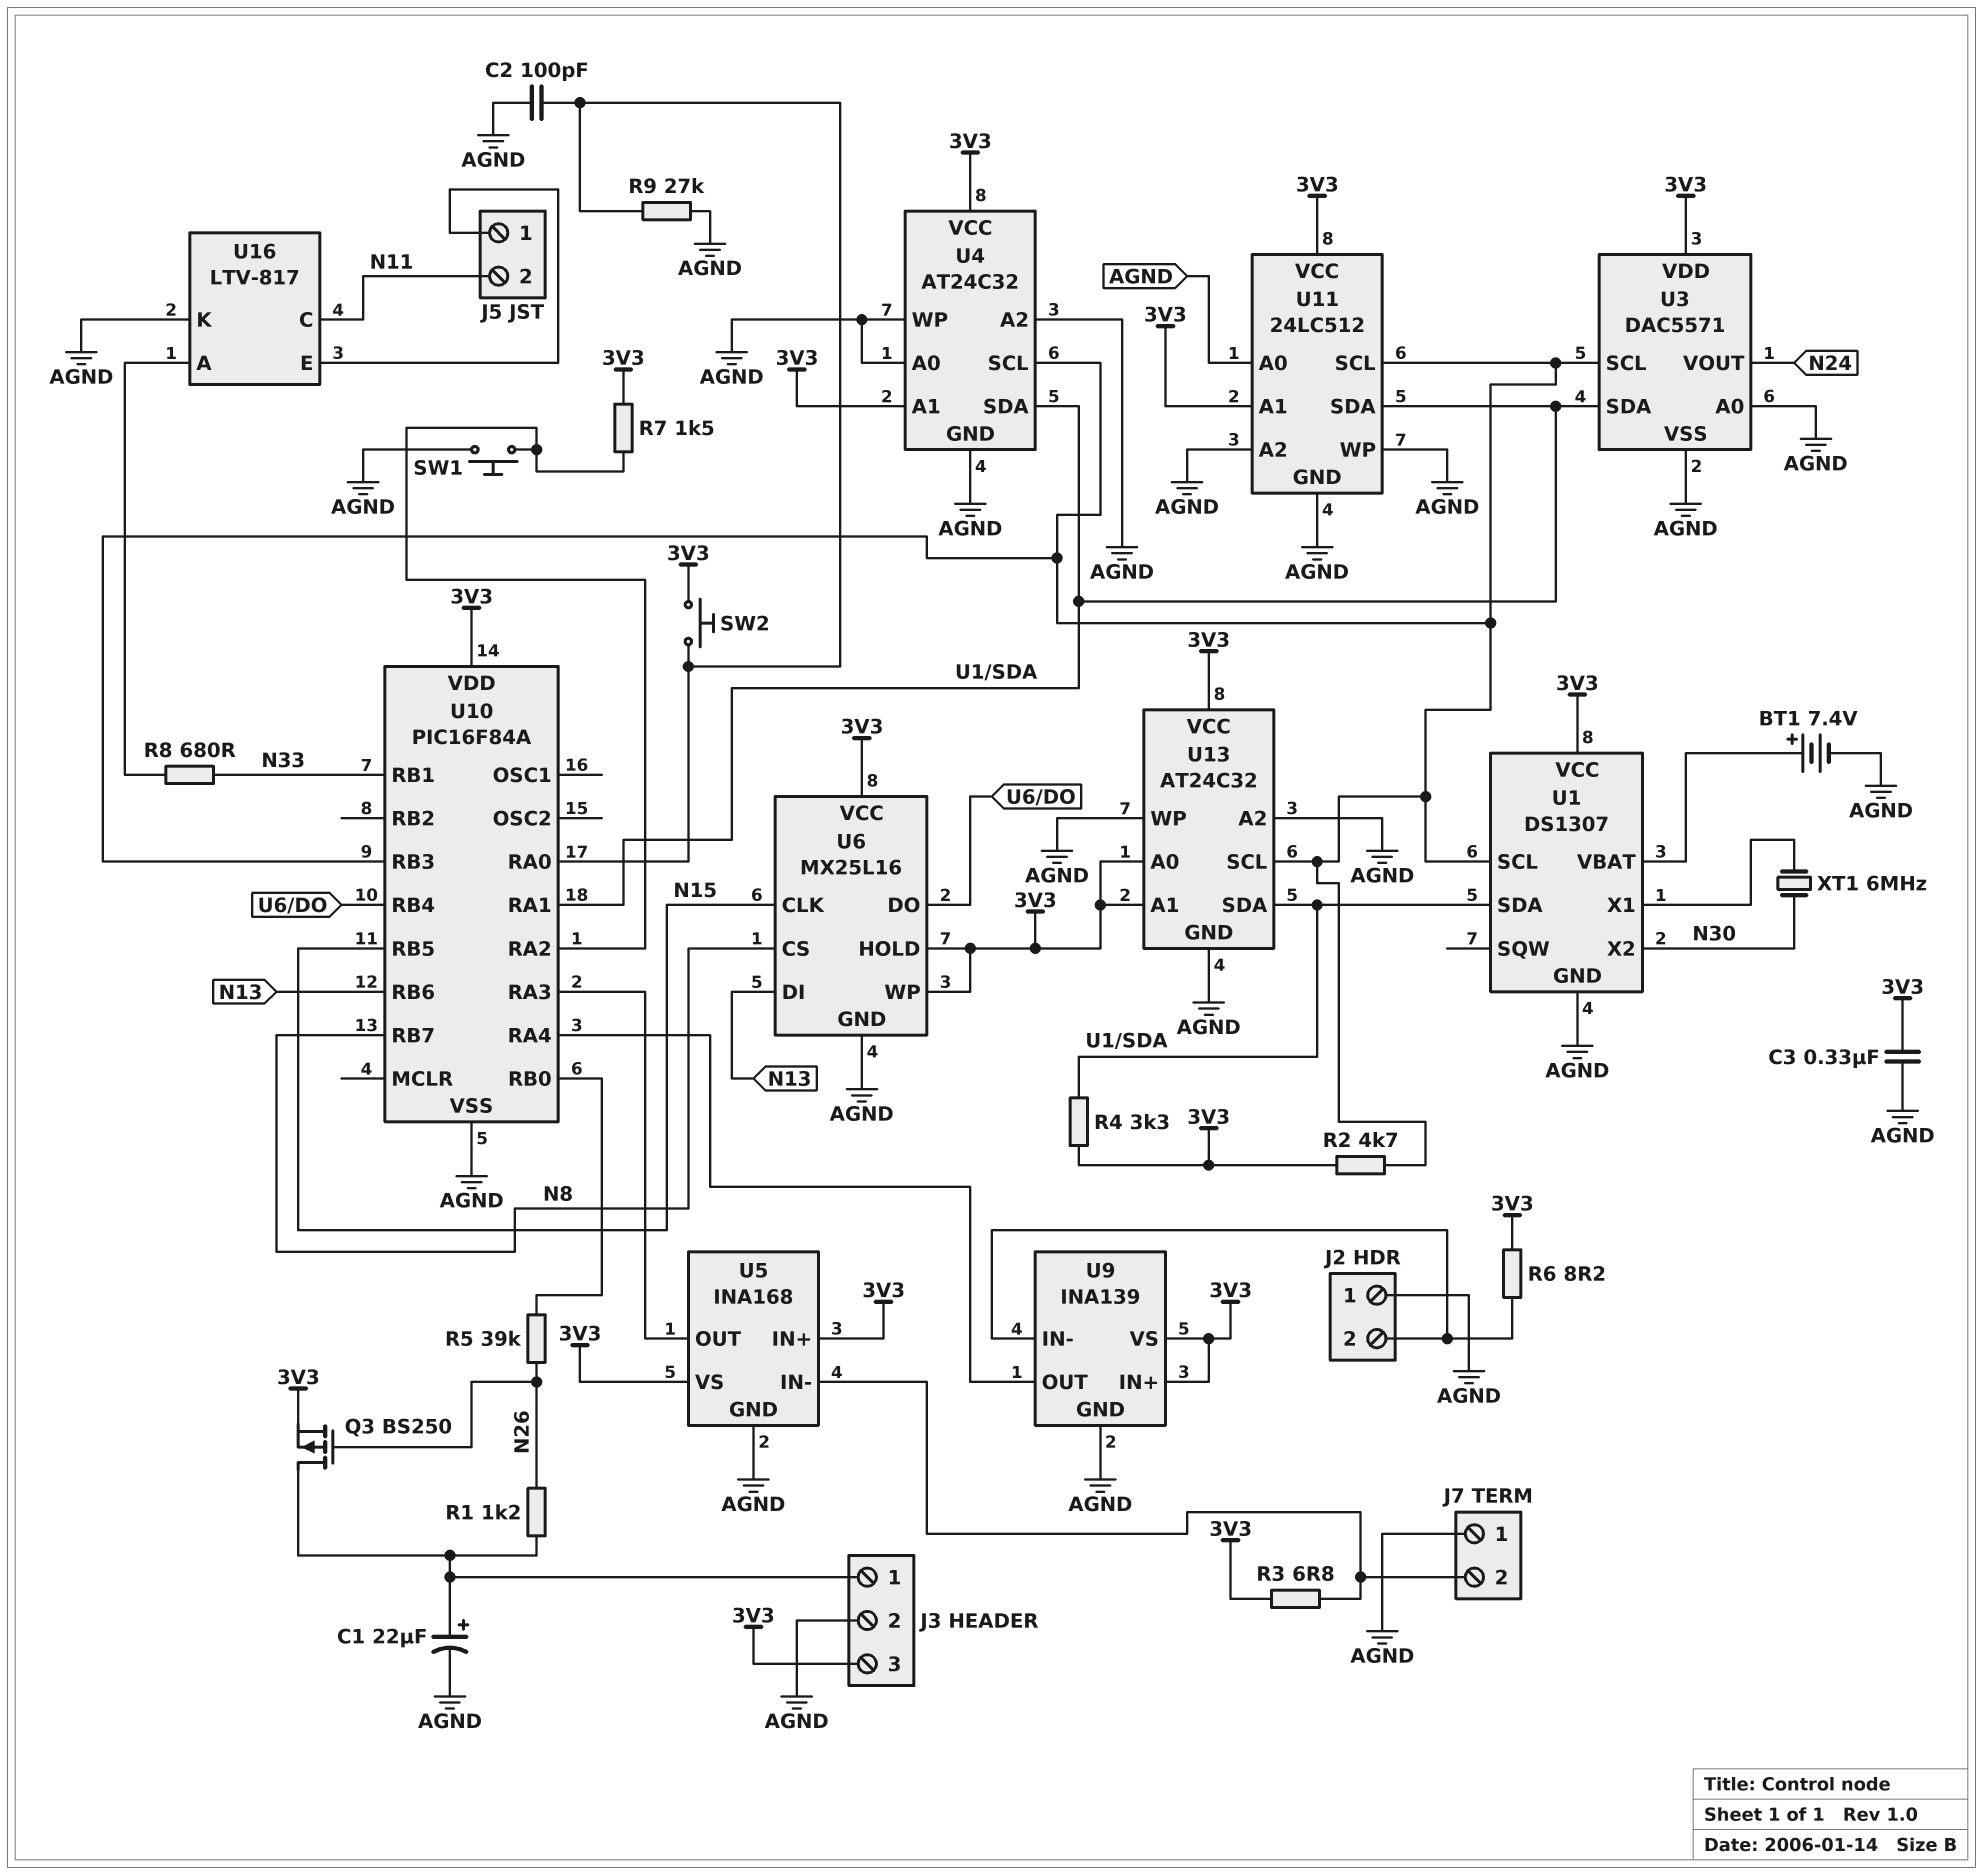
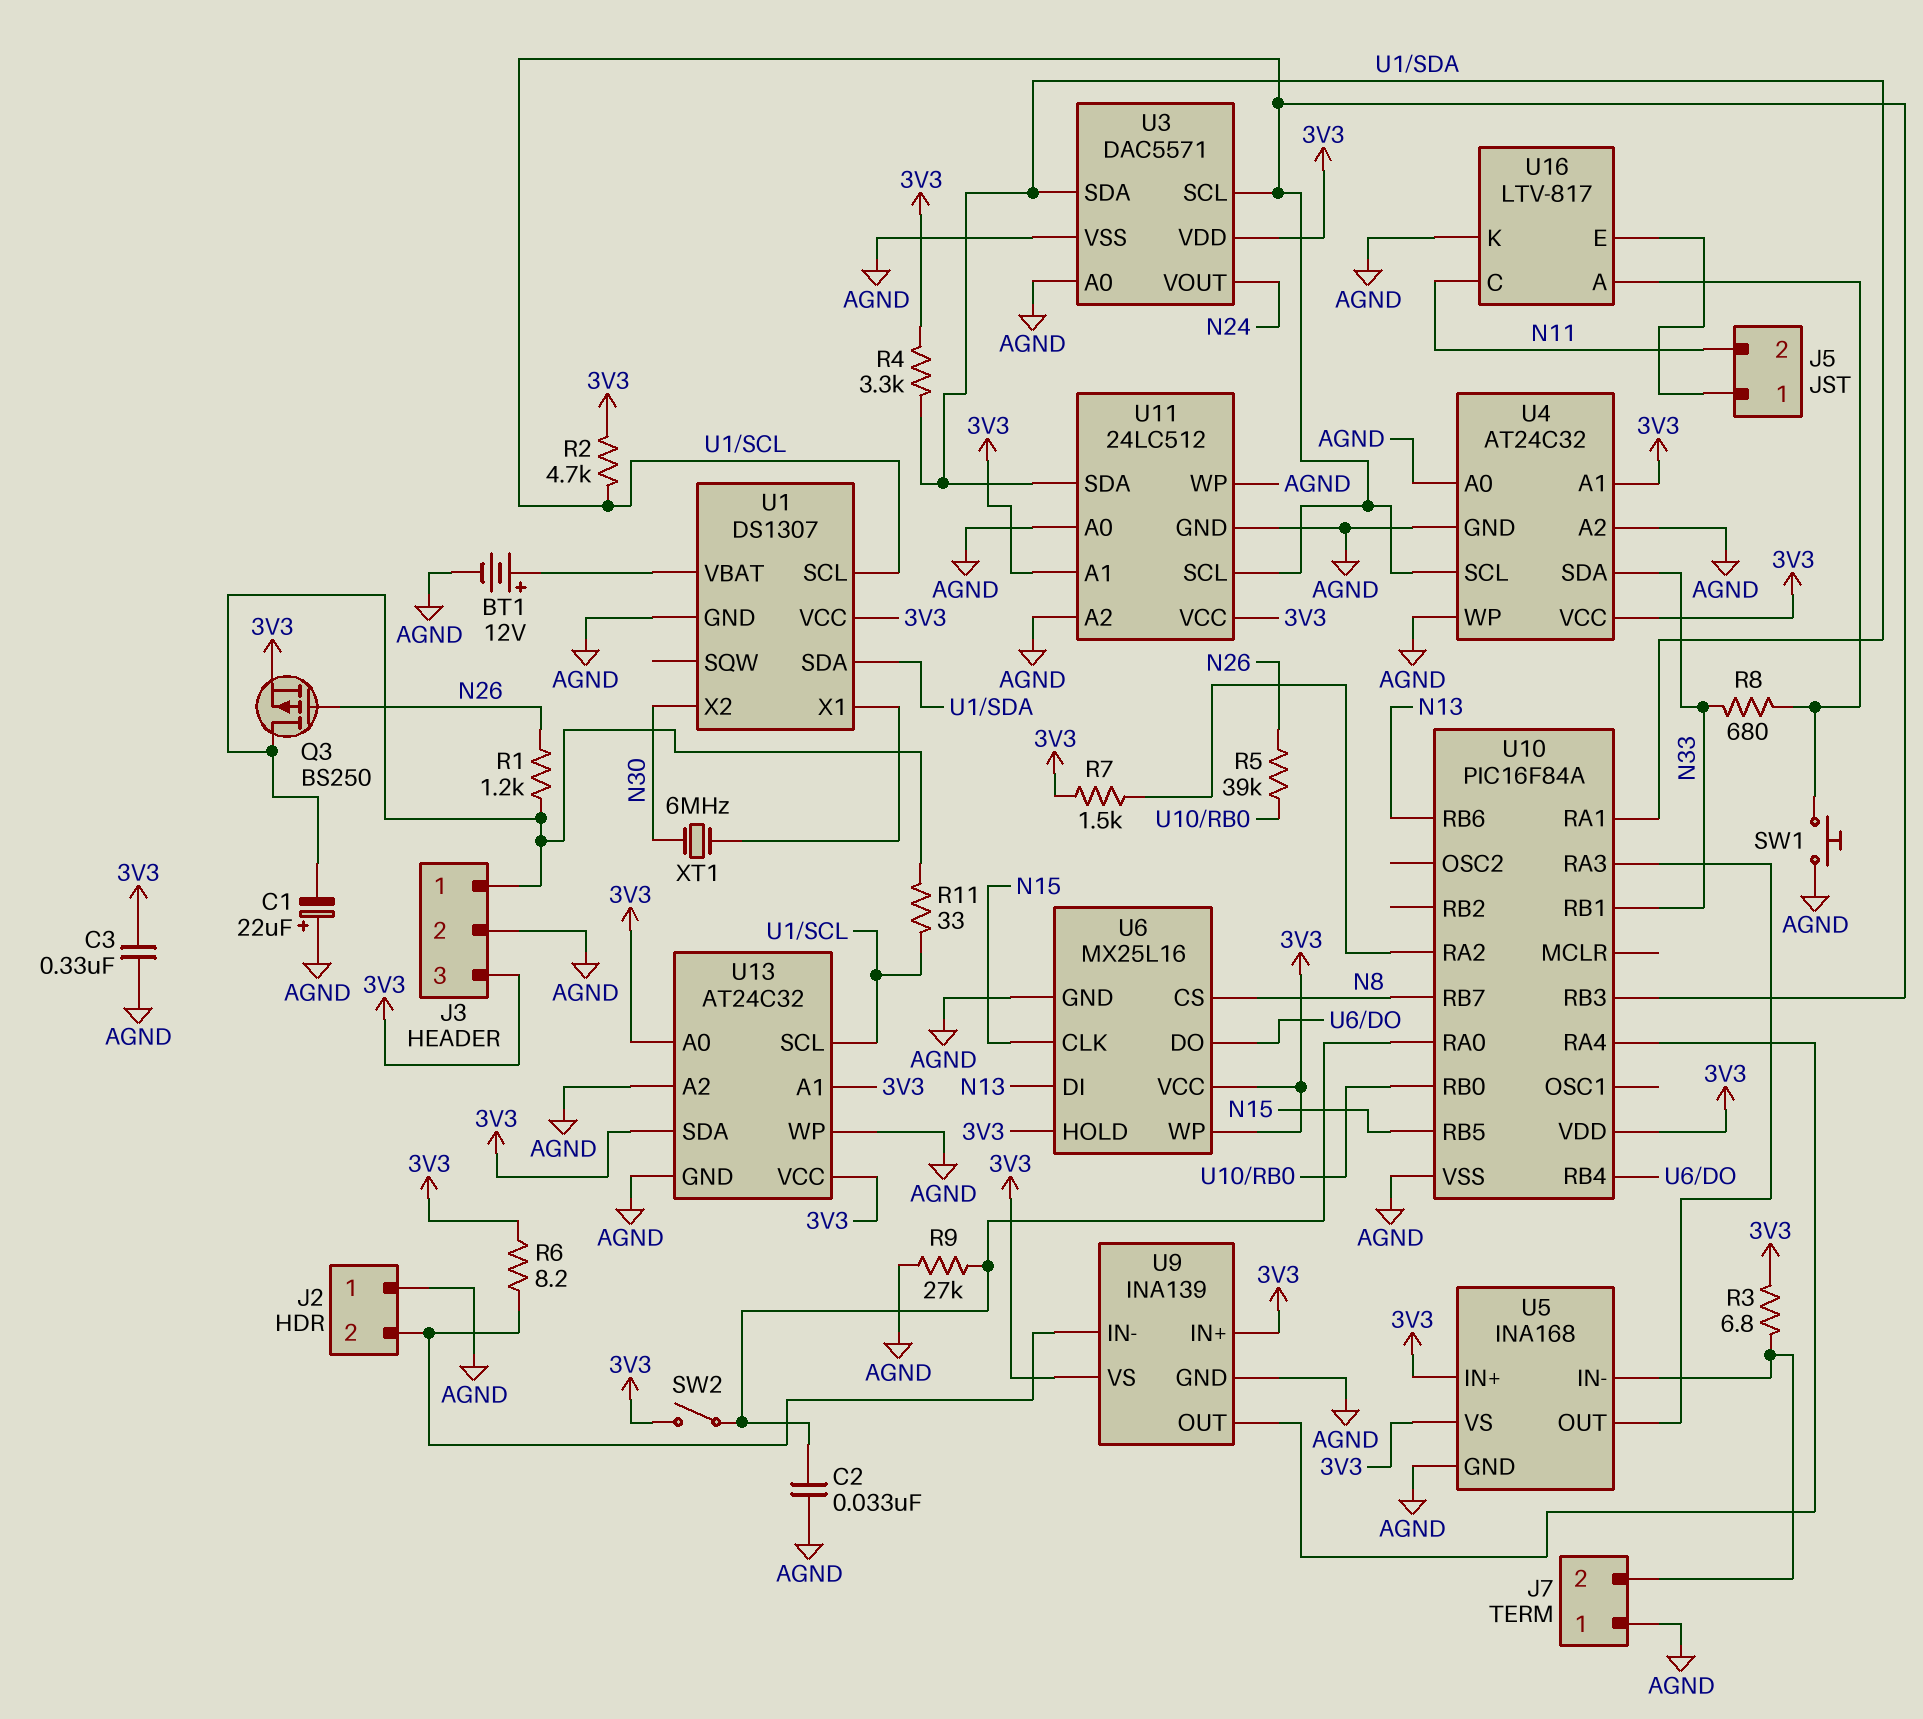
BT1: 7.4V (plus U1/VBAT, minus AGND) -> 12V (plus U1/VBAT, minus AGND)
C1: 22uF (plus J3/1, minus AGND) -> 22uF (plus AGND, minus J3/1)
C2: 100pF (AGND, U10/RA0) -> 33nF (AGND, U10/RA0)
R11: none -> 33 (J3/1, U1/SCL)
SW1: button (AGND, U10/RA2) -> button (AGND, U16/A)
SW2: button (3V3, U10/RA0) -> switch (3V3, U10/RA0)
U4 pin SDA: U1/SDA -> N33
U13 pin SDA: U1/SDA -> 3V3

